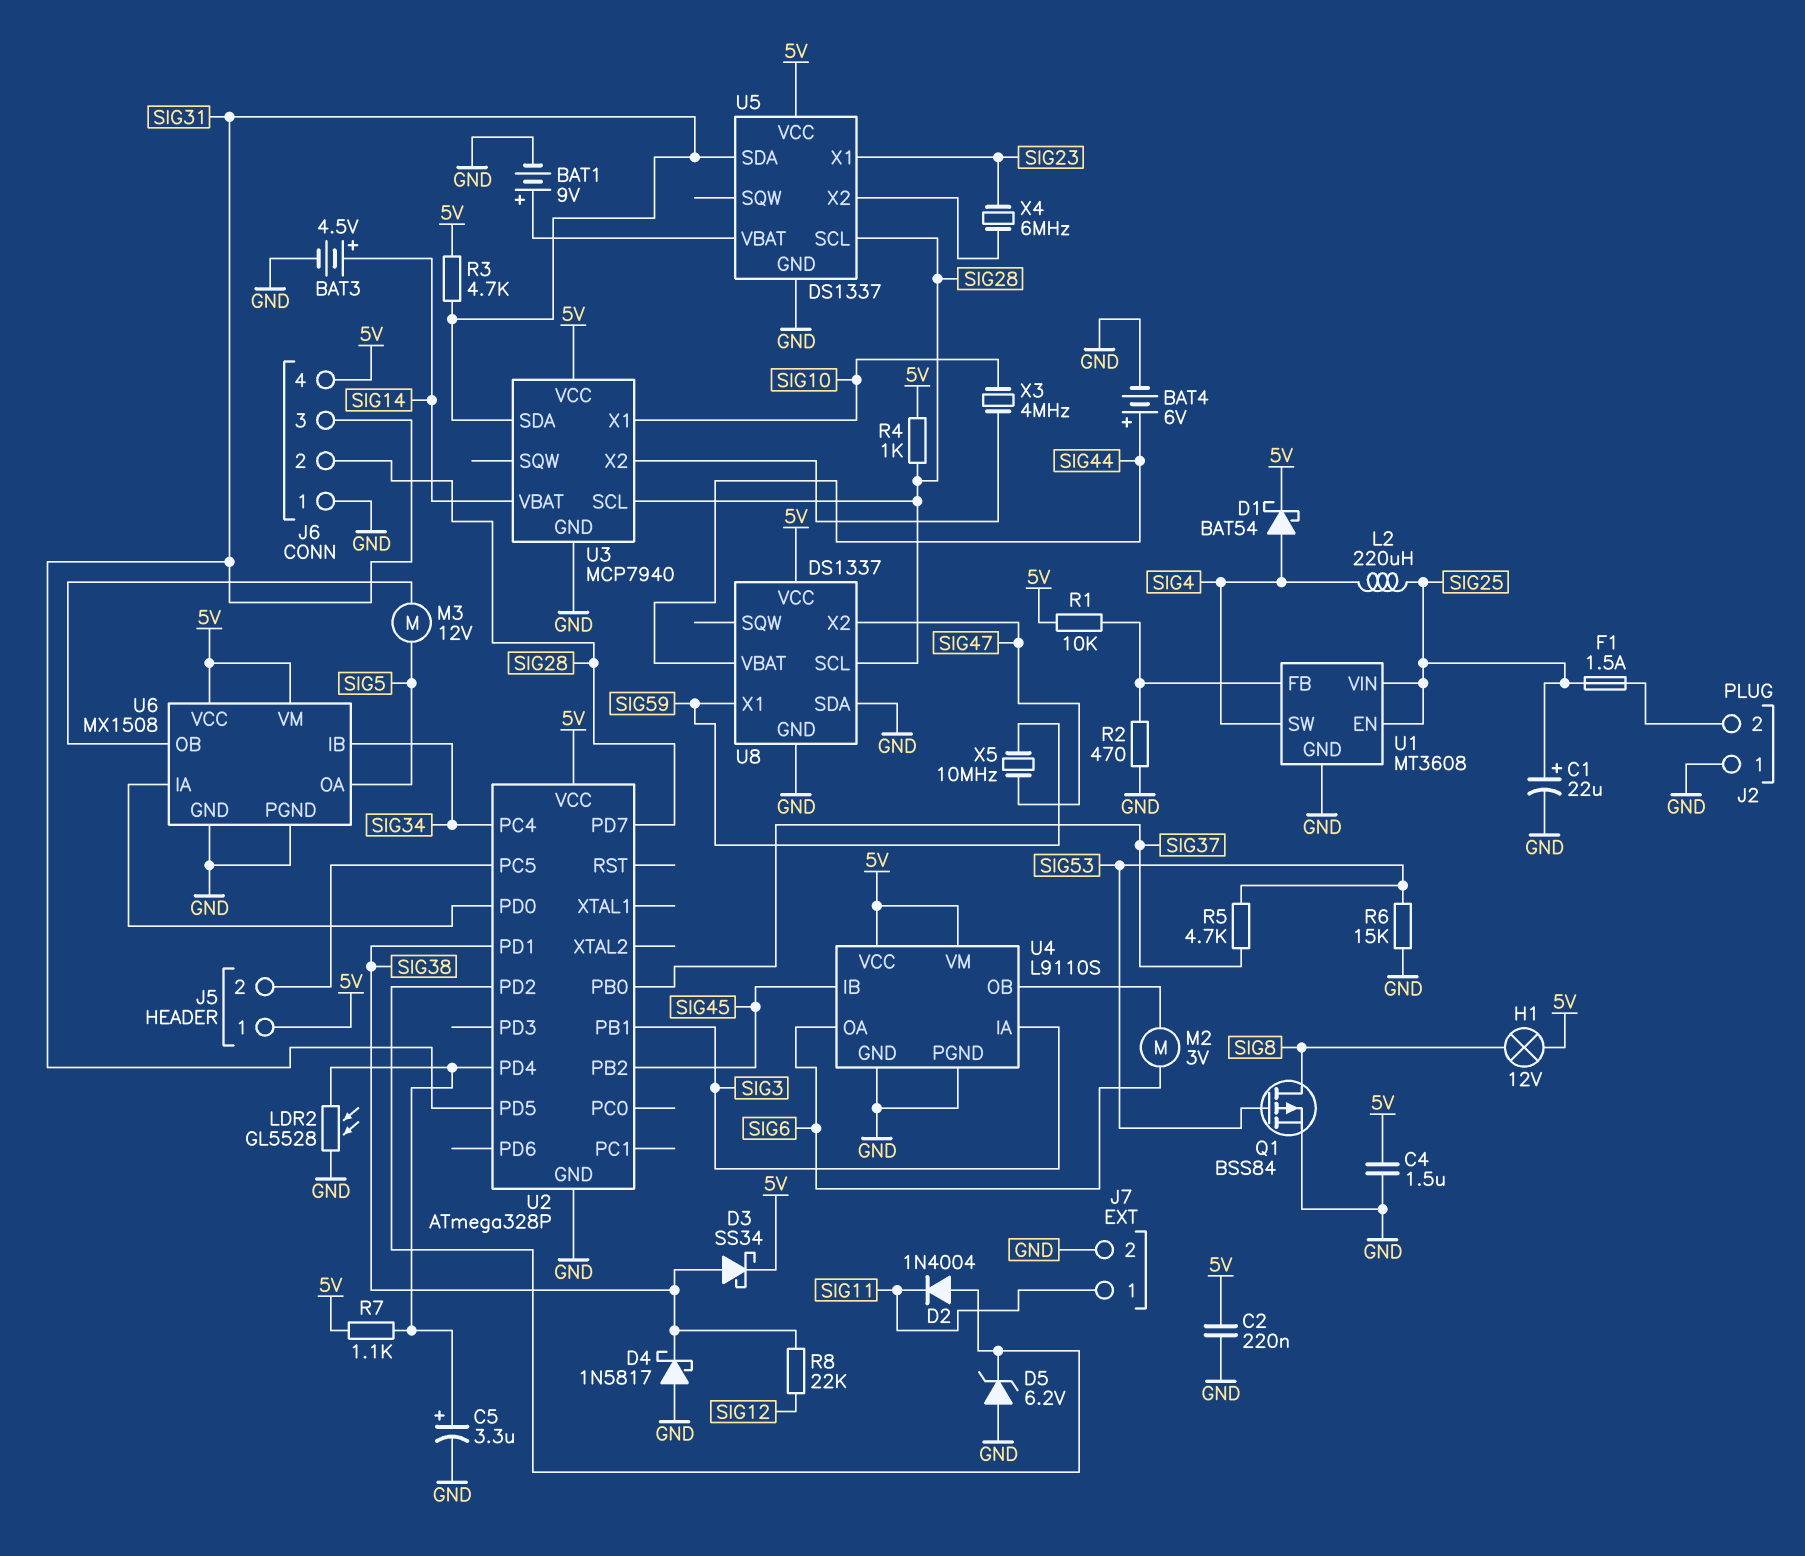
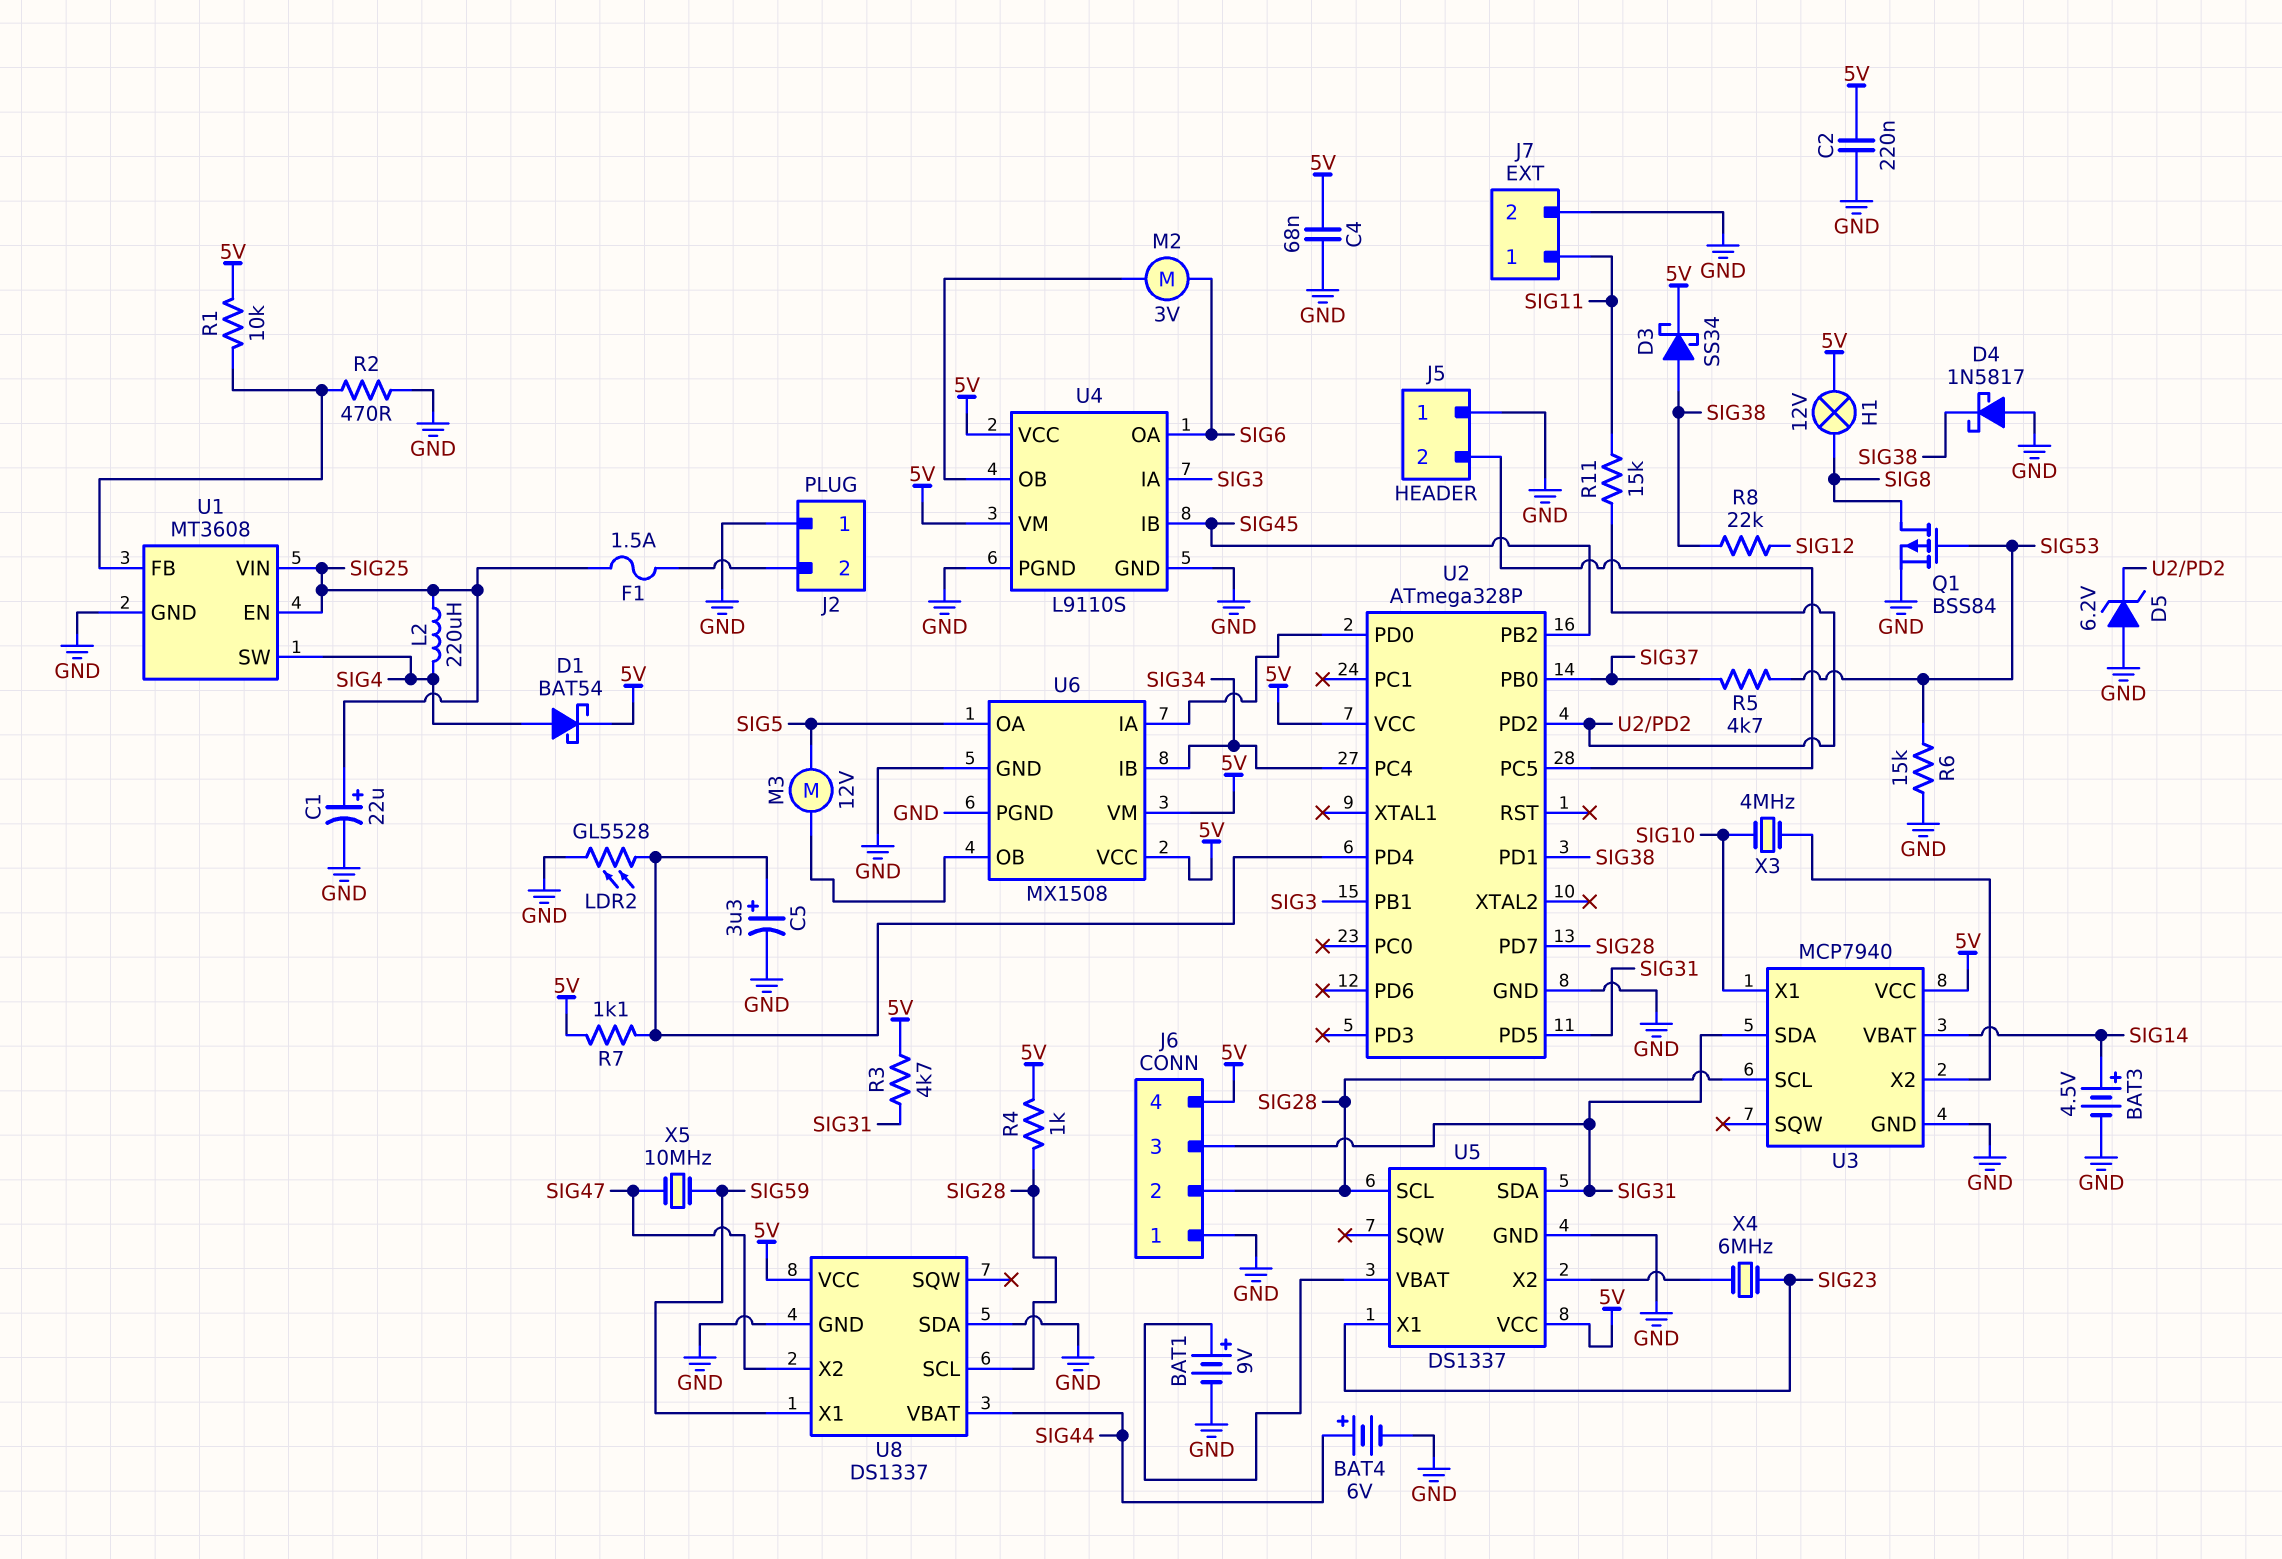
C4: 1.5uF (5V, GND) -> 68nF (5V, GND)
D2: diode 1N4004 (A U2/PD2, K SIG11) -> none
J5 pin 1: 5V -> GND
R11: none -> 15k (SIG11, U2/PD2)

